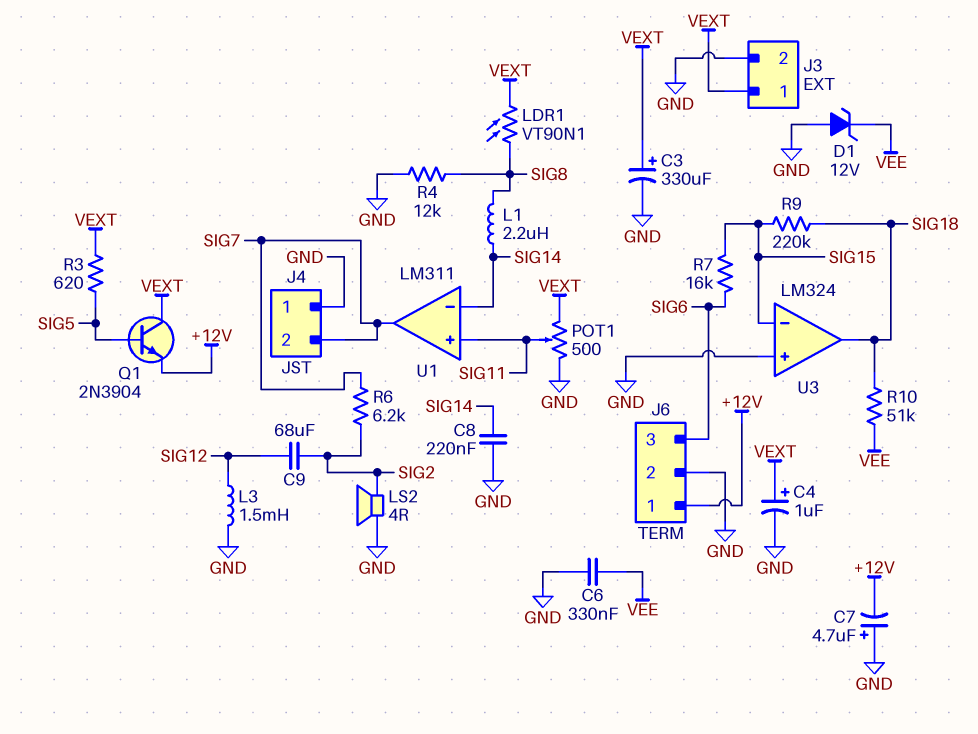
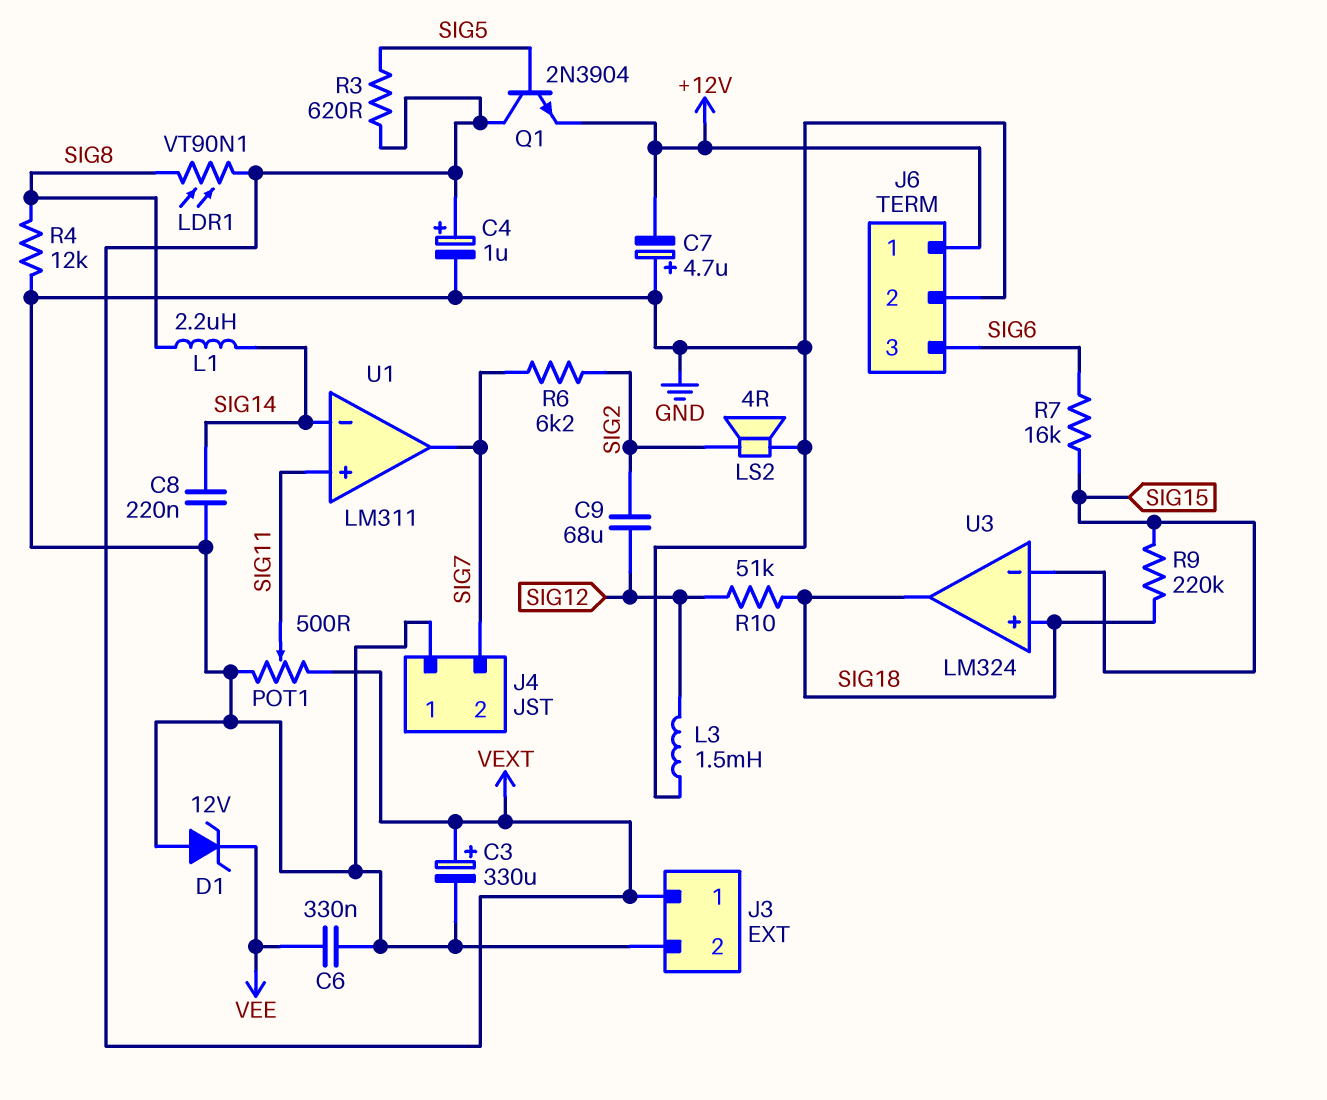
R10: 51k (SIG18, VEE) -> 51k (SIG12, SIG18)
U3 pin in+: GND -> SIG18

